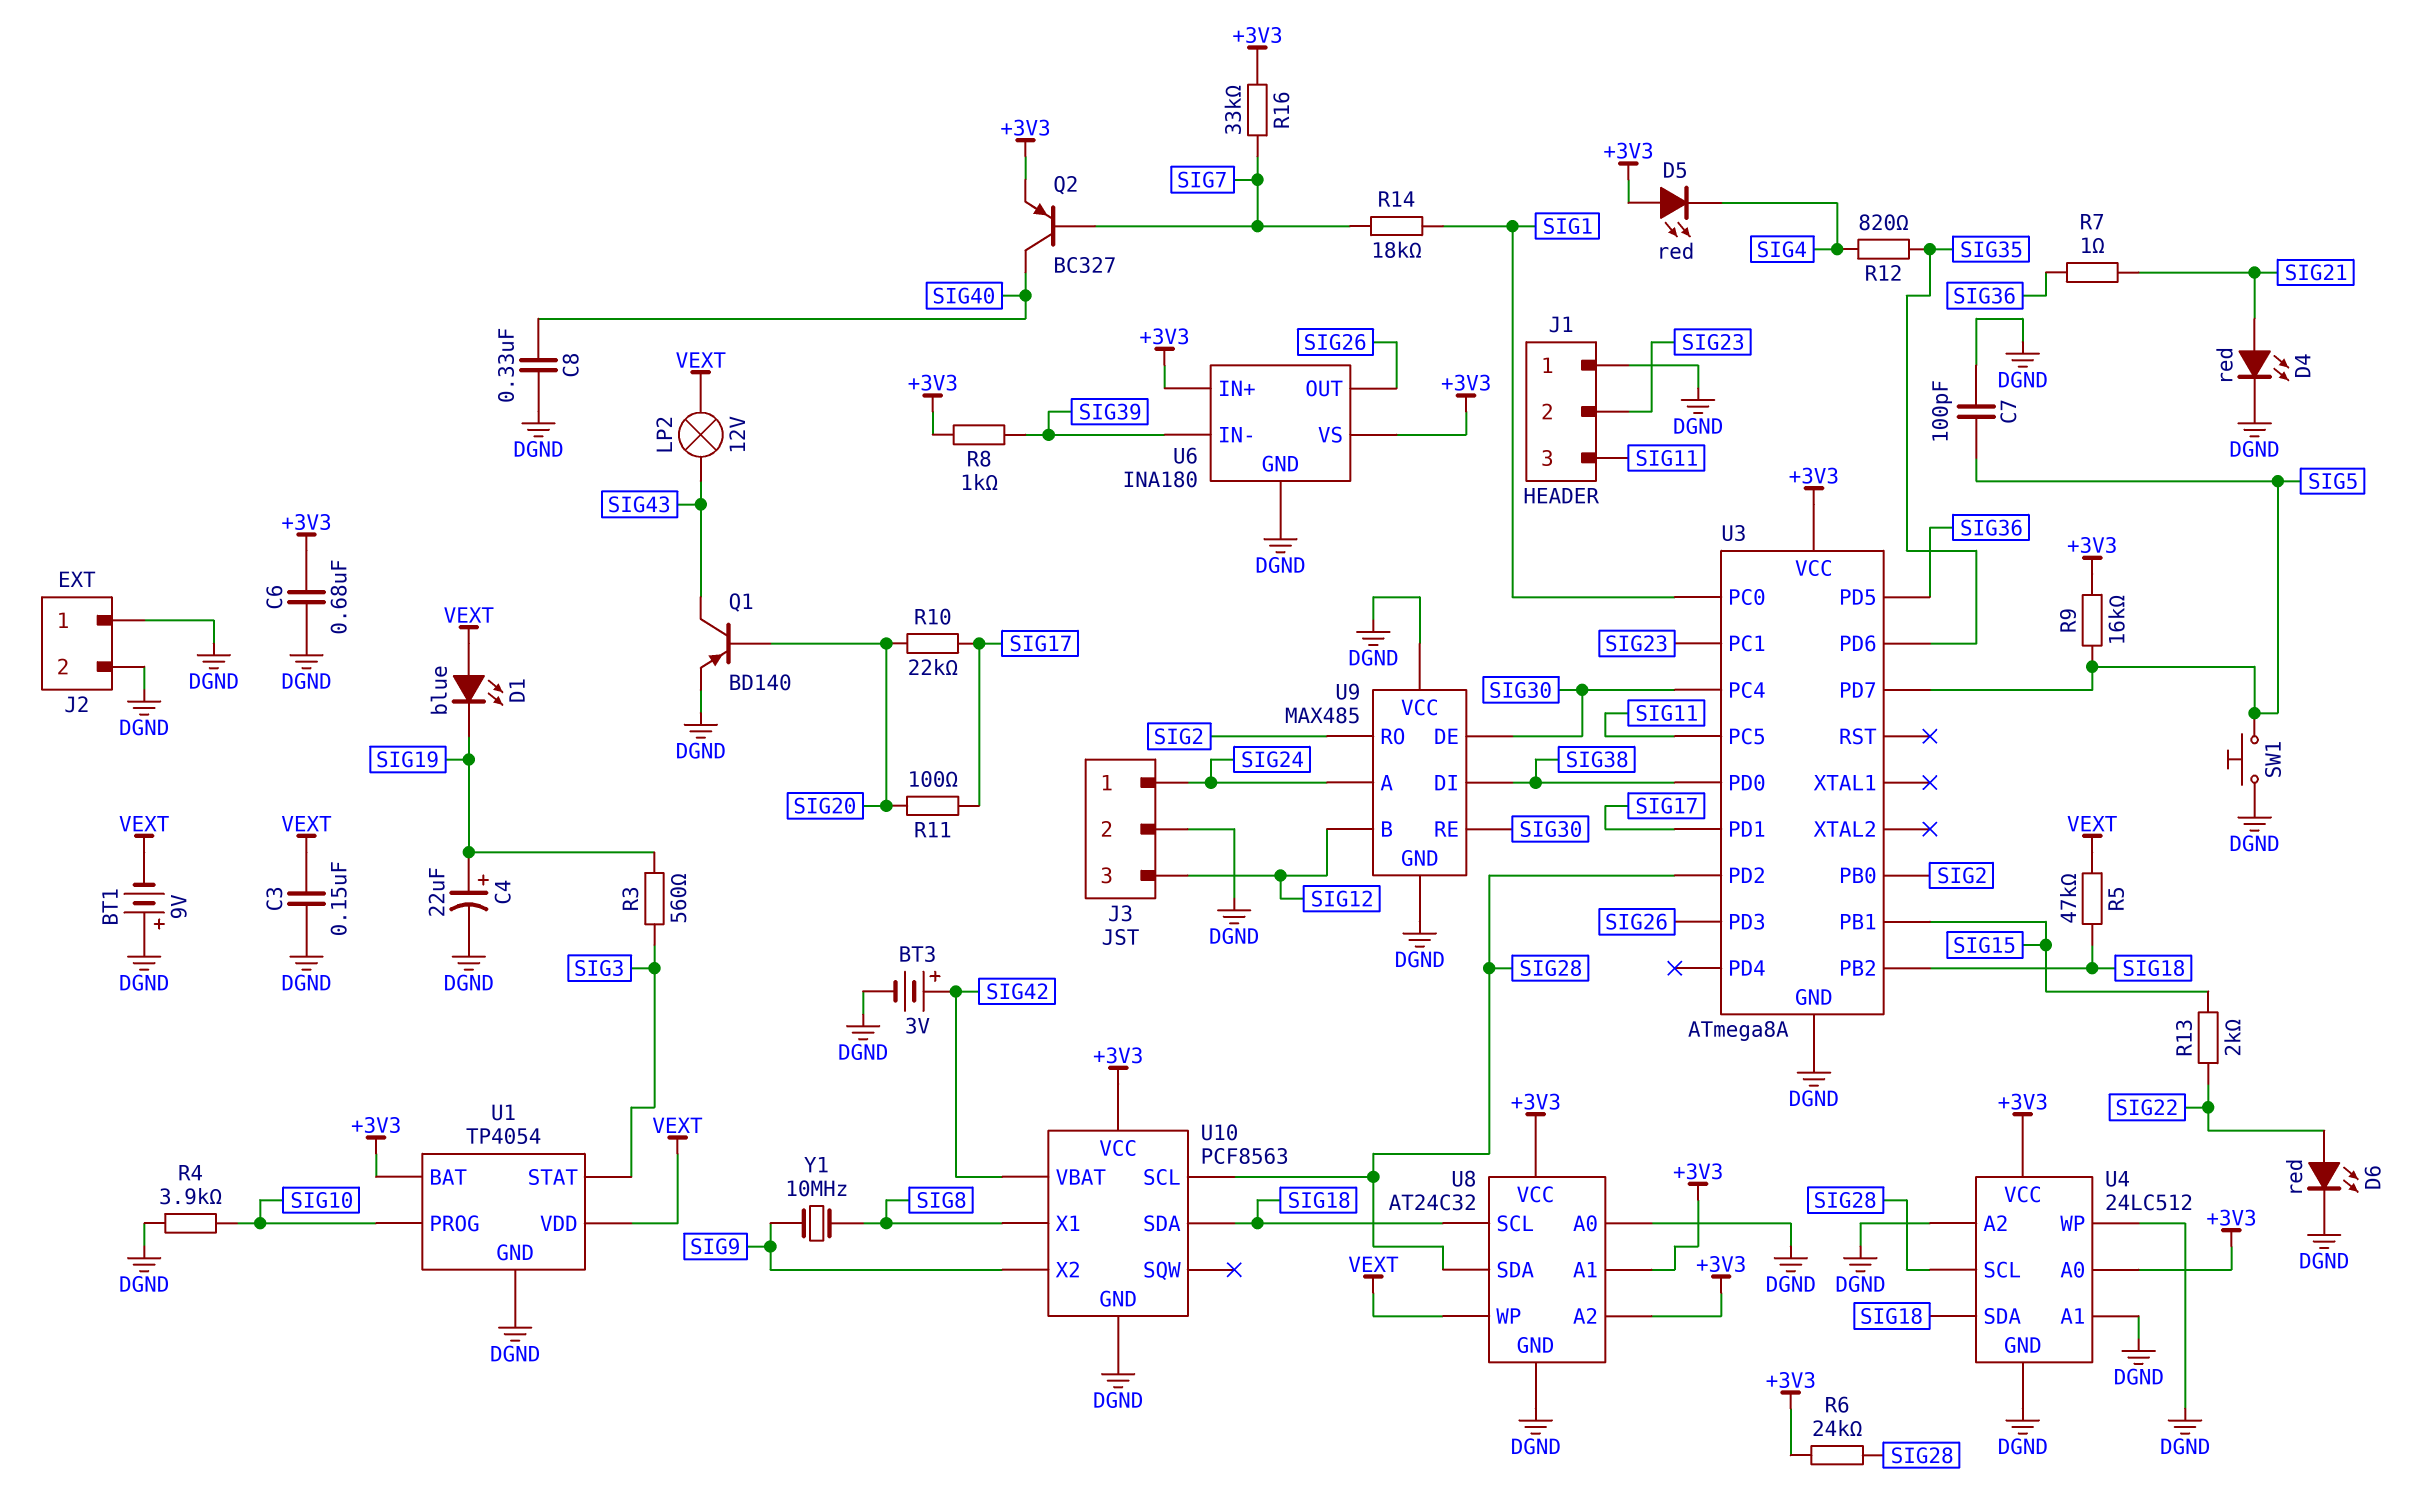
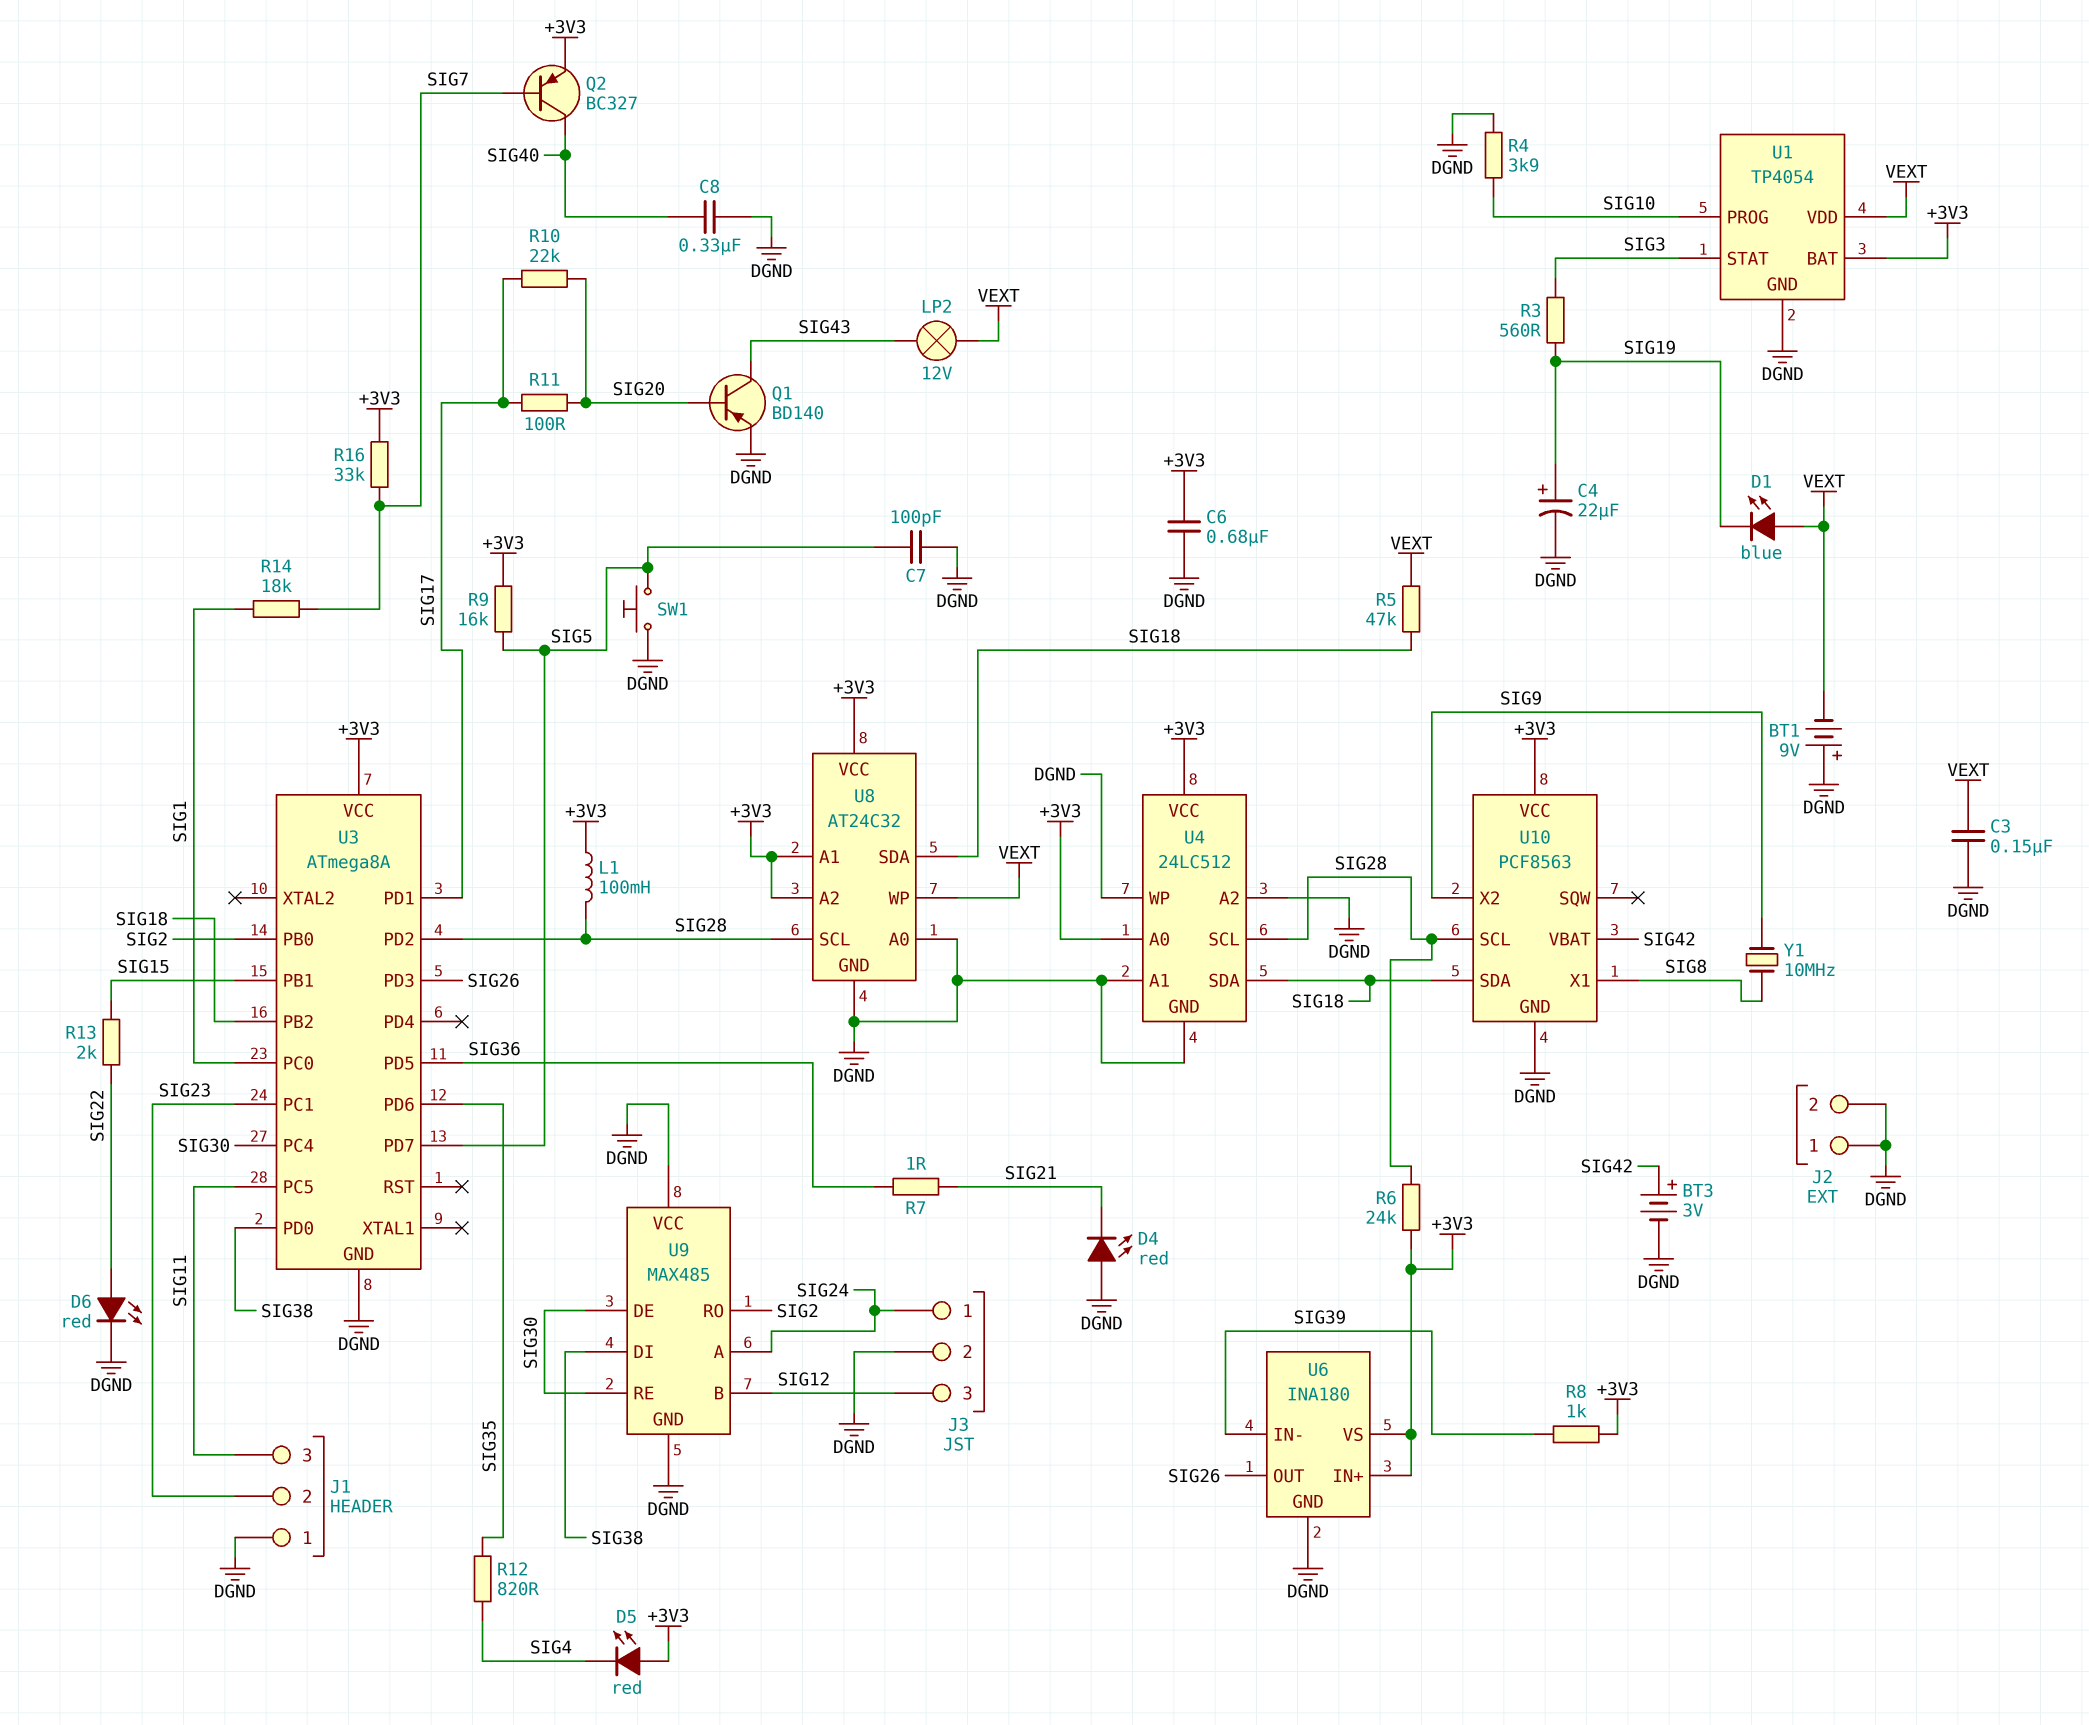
D4: LED red (A SIG21, K DGND) -> LED red (A DGND, K SIG21)
L1: none -> 100mH (+3V3, SIG28)
U8 pin SCL: SIG18 -> SIG28
U8 pin SDA: SIG28 -> SIG18

